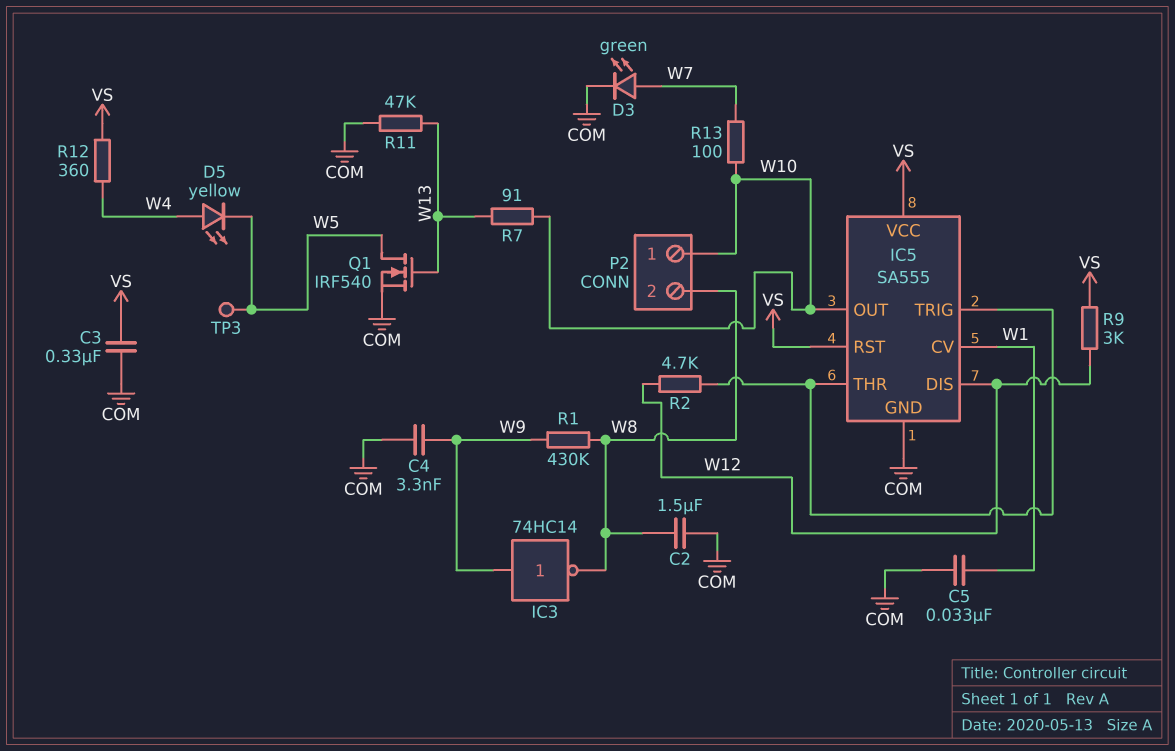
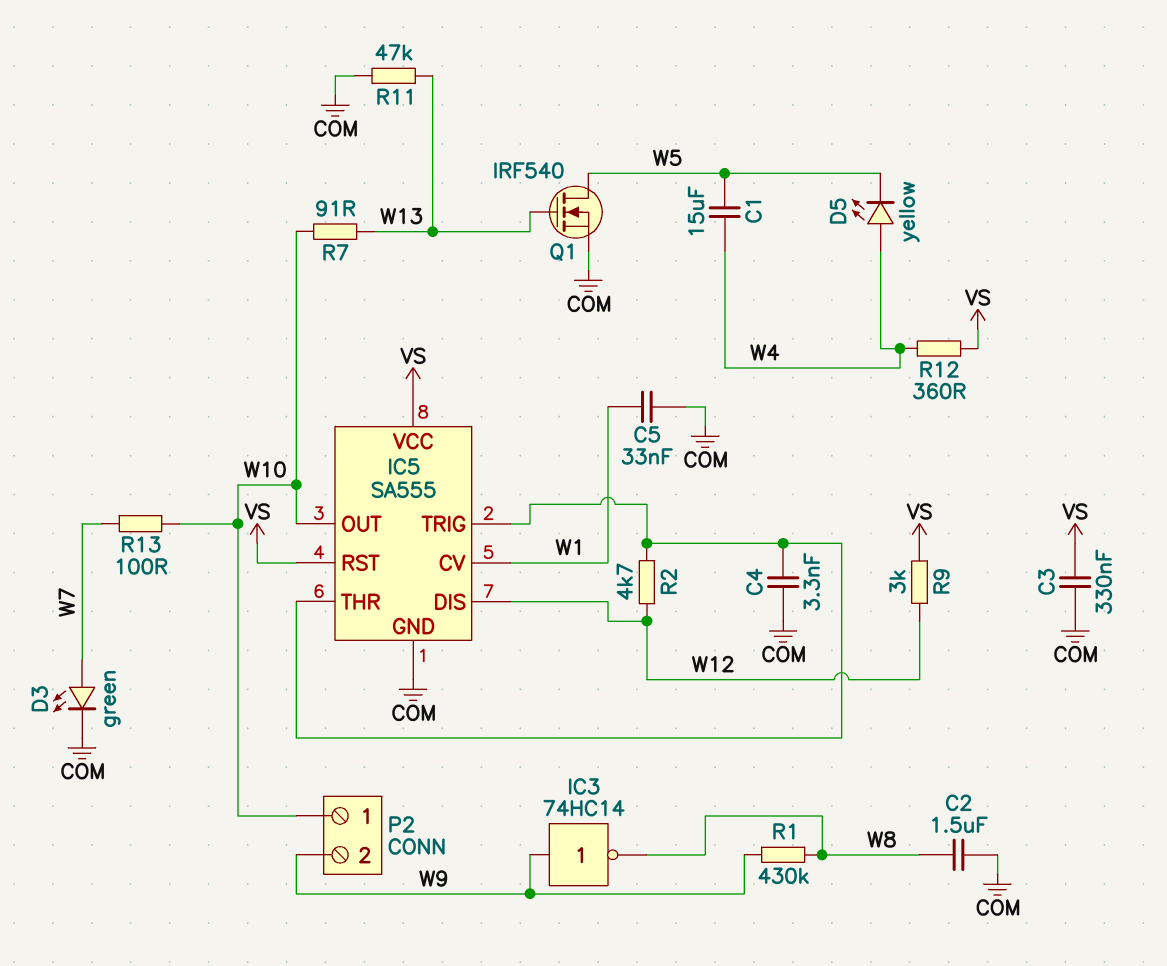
C1: none -> 15uF (W4, W5)
C4: 3.3nF (COM, W9) -> 3.3nF (COM, IC5/THR)
P2 pin 2: W8 -> W9
TP3: test point (W5) -> none

